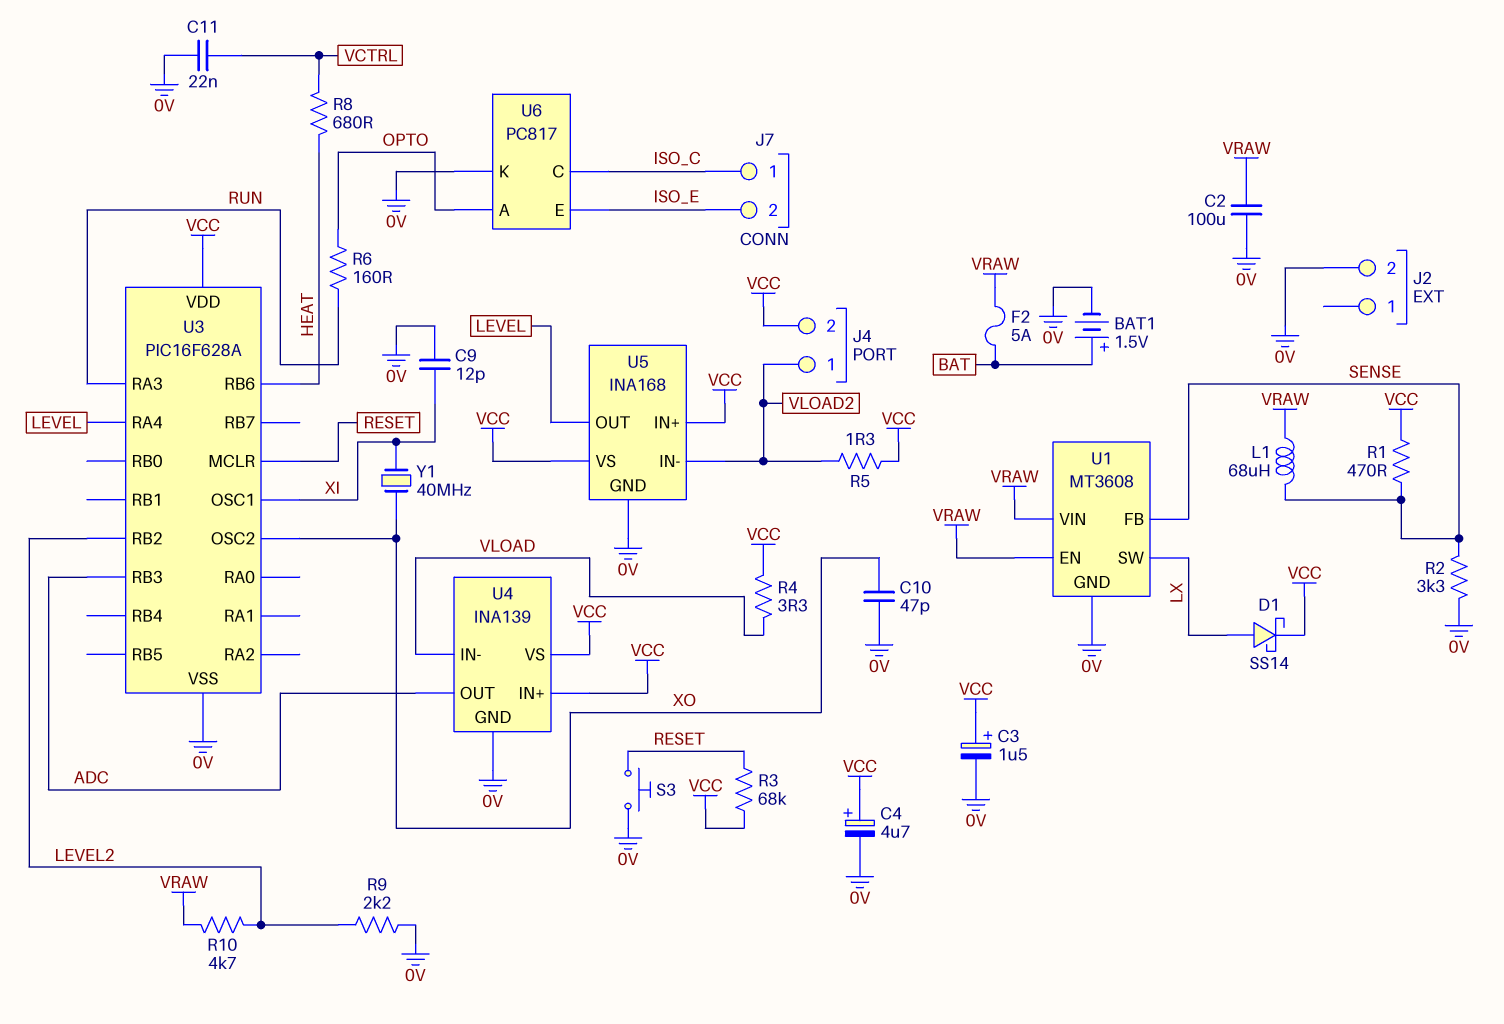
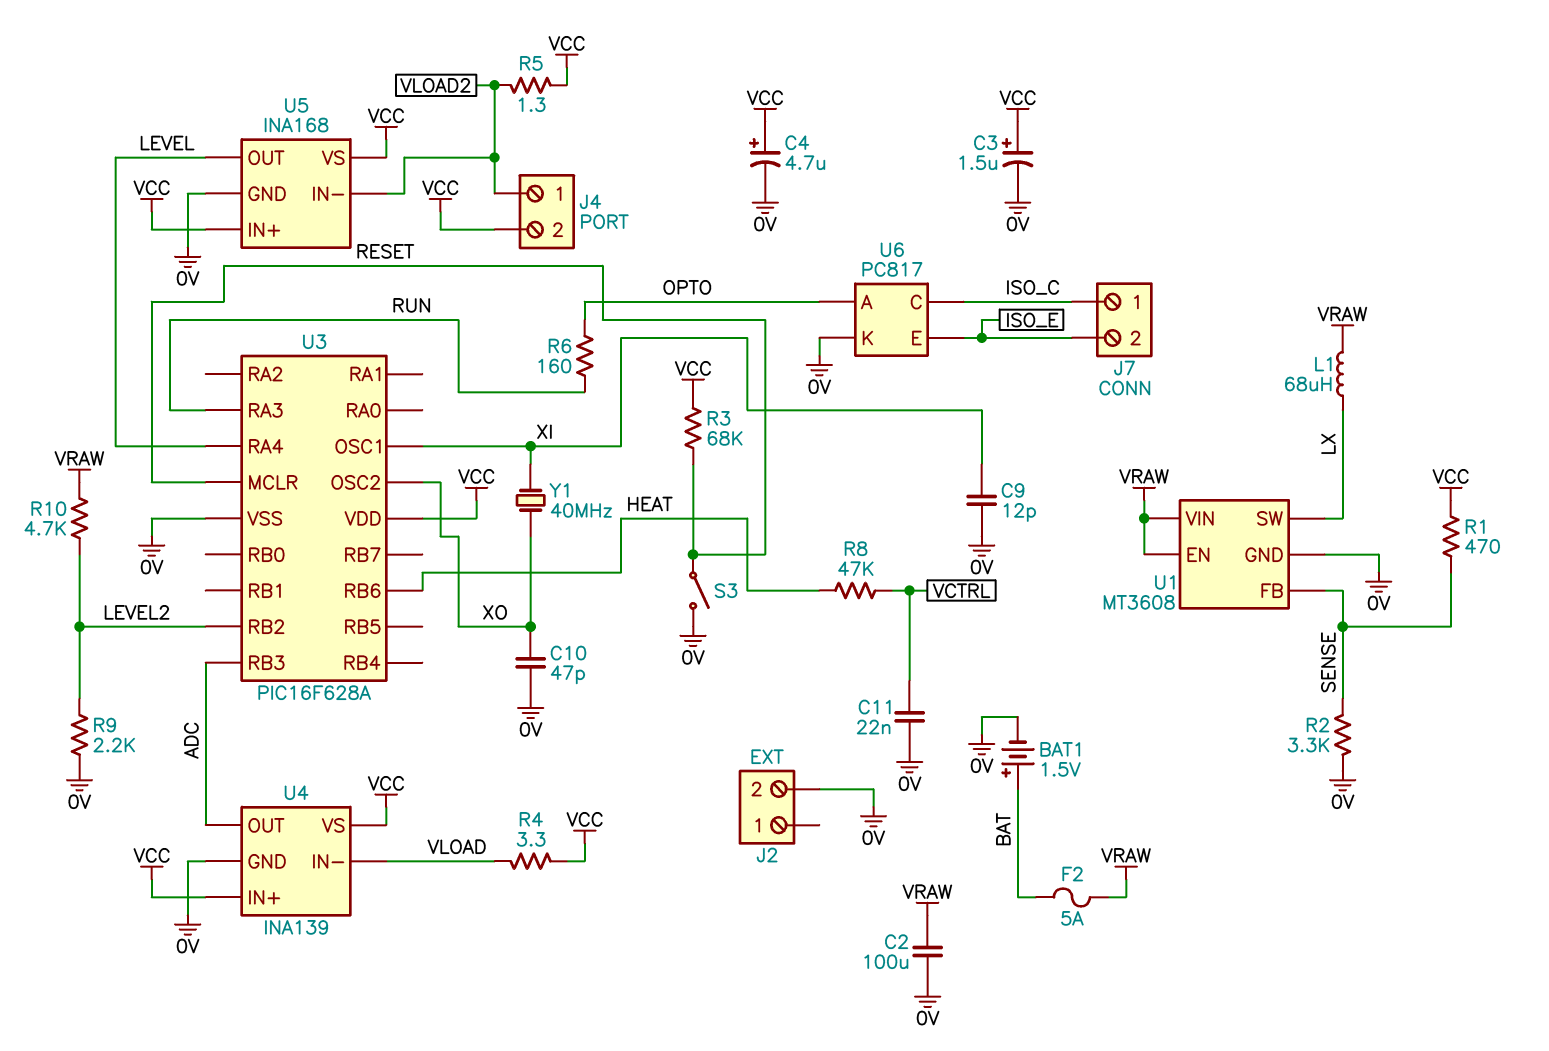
D1: schottky SS14 (A LX, K VCC) -> none
L1: 68uH (SENSE, VRAW) -> 68uH (LX, VRAW)
R8: 680 (HEAT, VCTRL) -> 47k (HEAT, VCTRL)
S3: button (0V, RESET) -> switch (0V, RESET)

